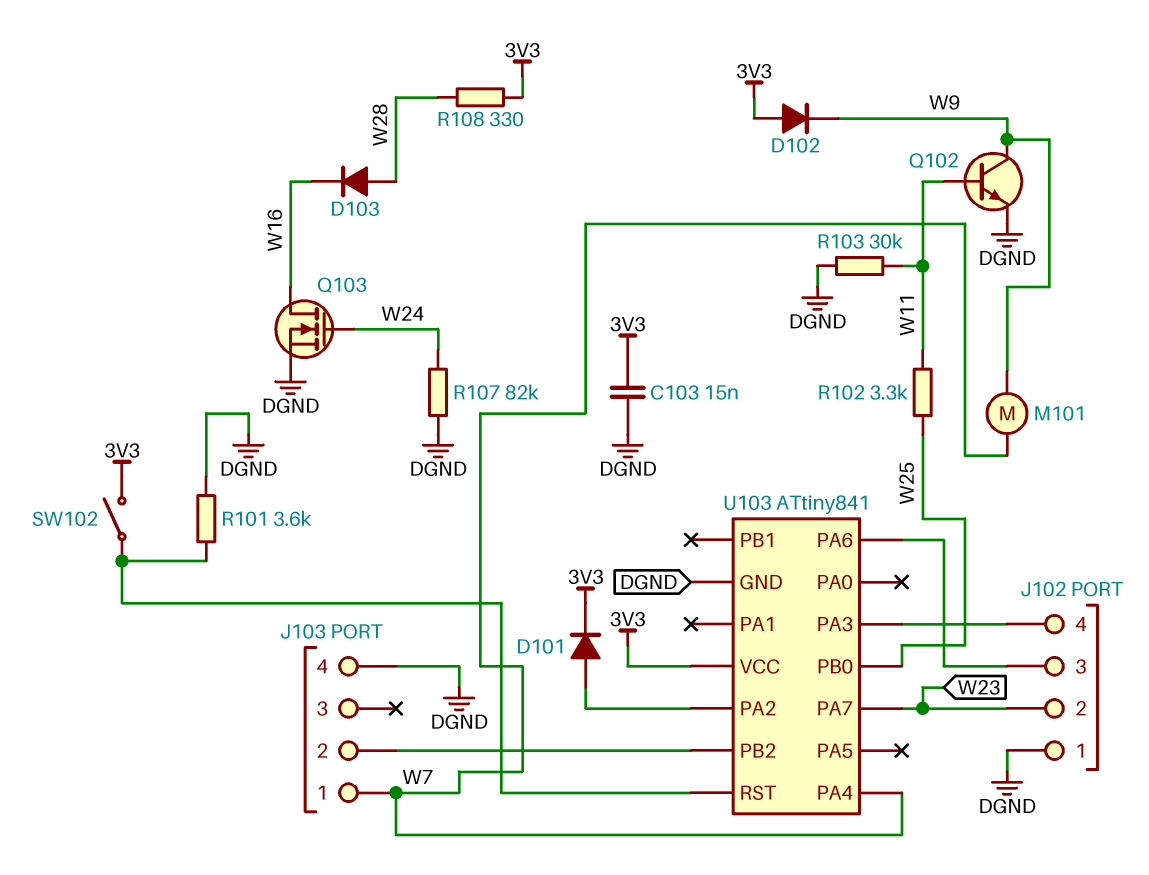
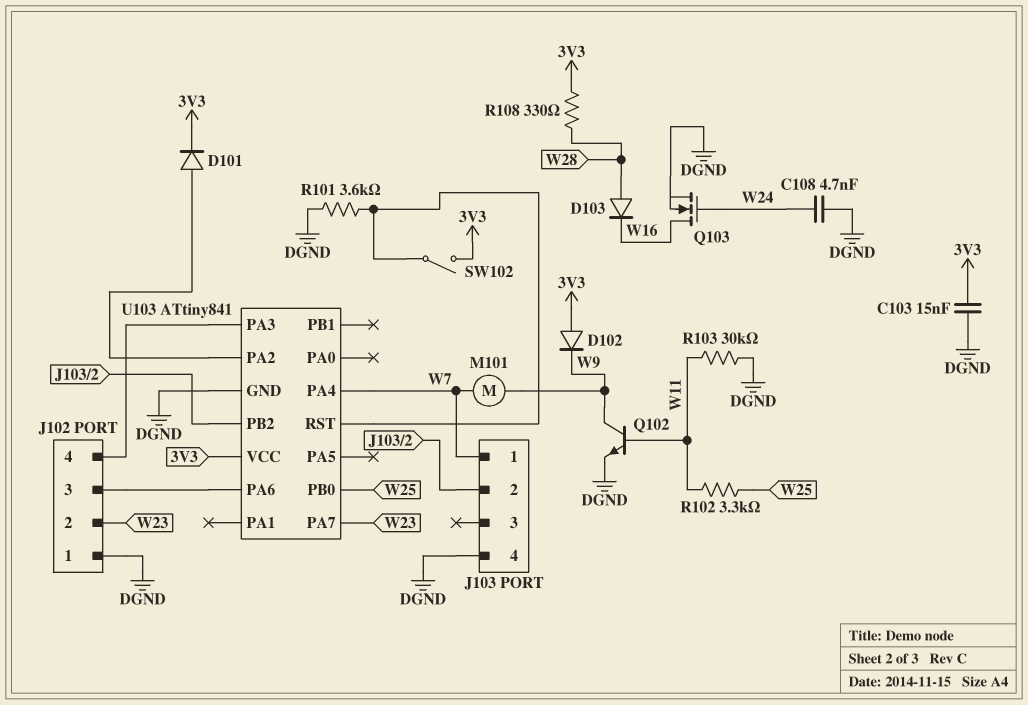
C108: none -> 4.7nF (DGND, W24)
R107: 82k (DGND, W24) -> none

